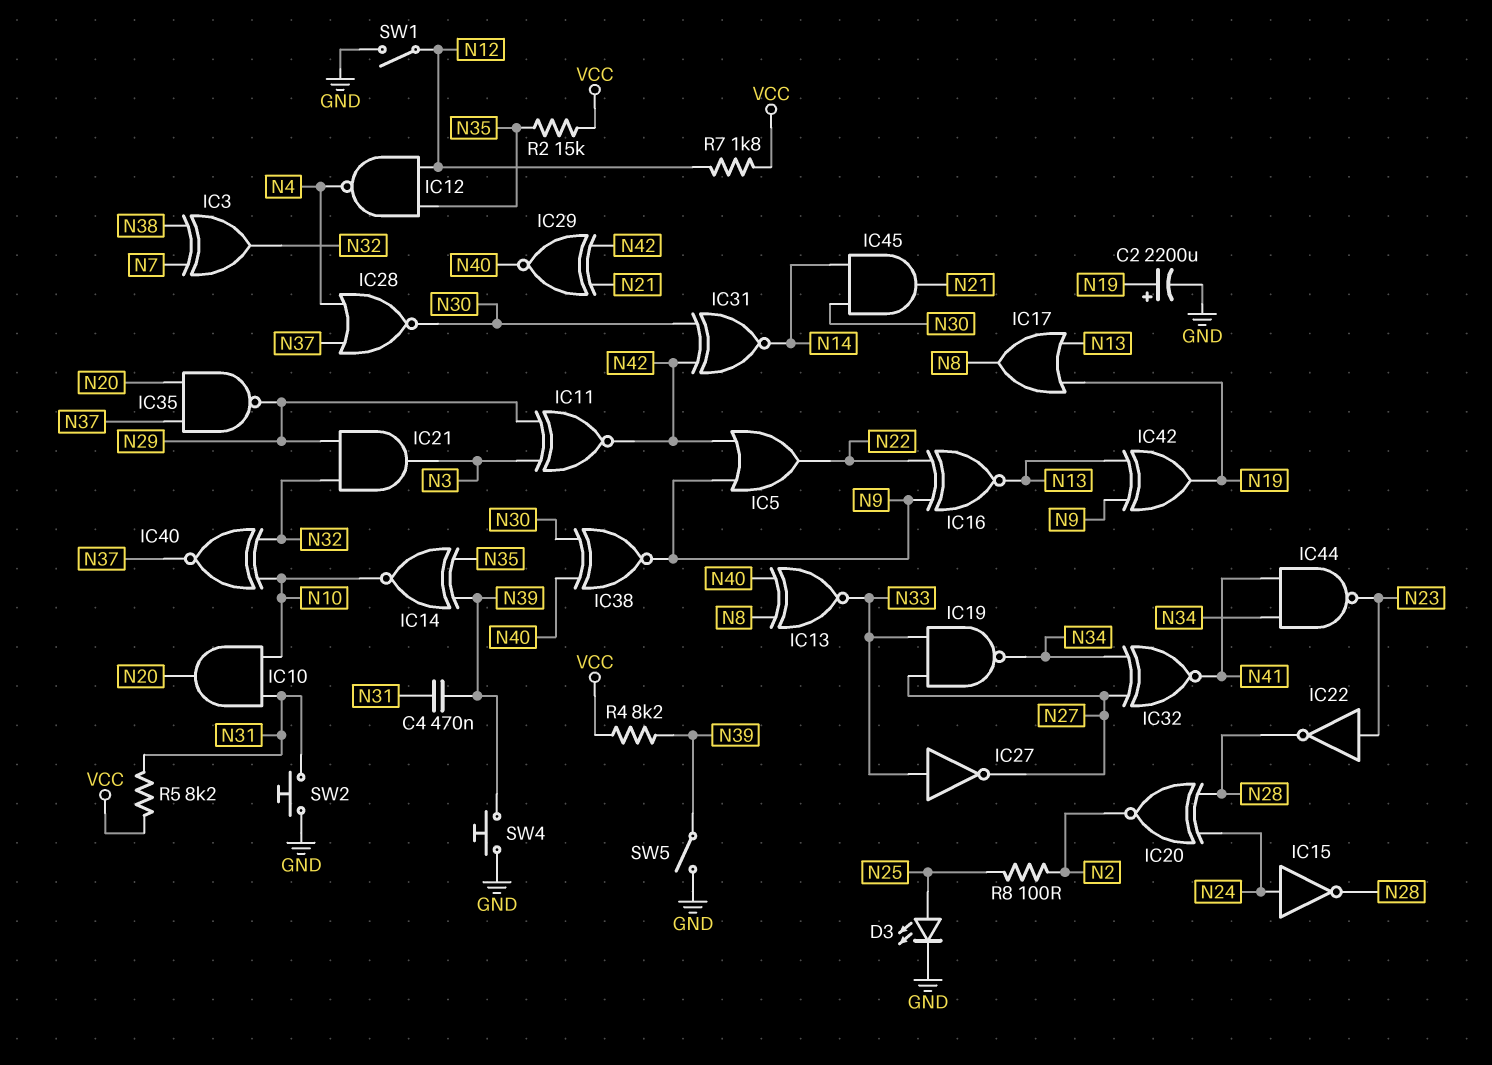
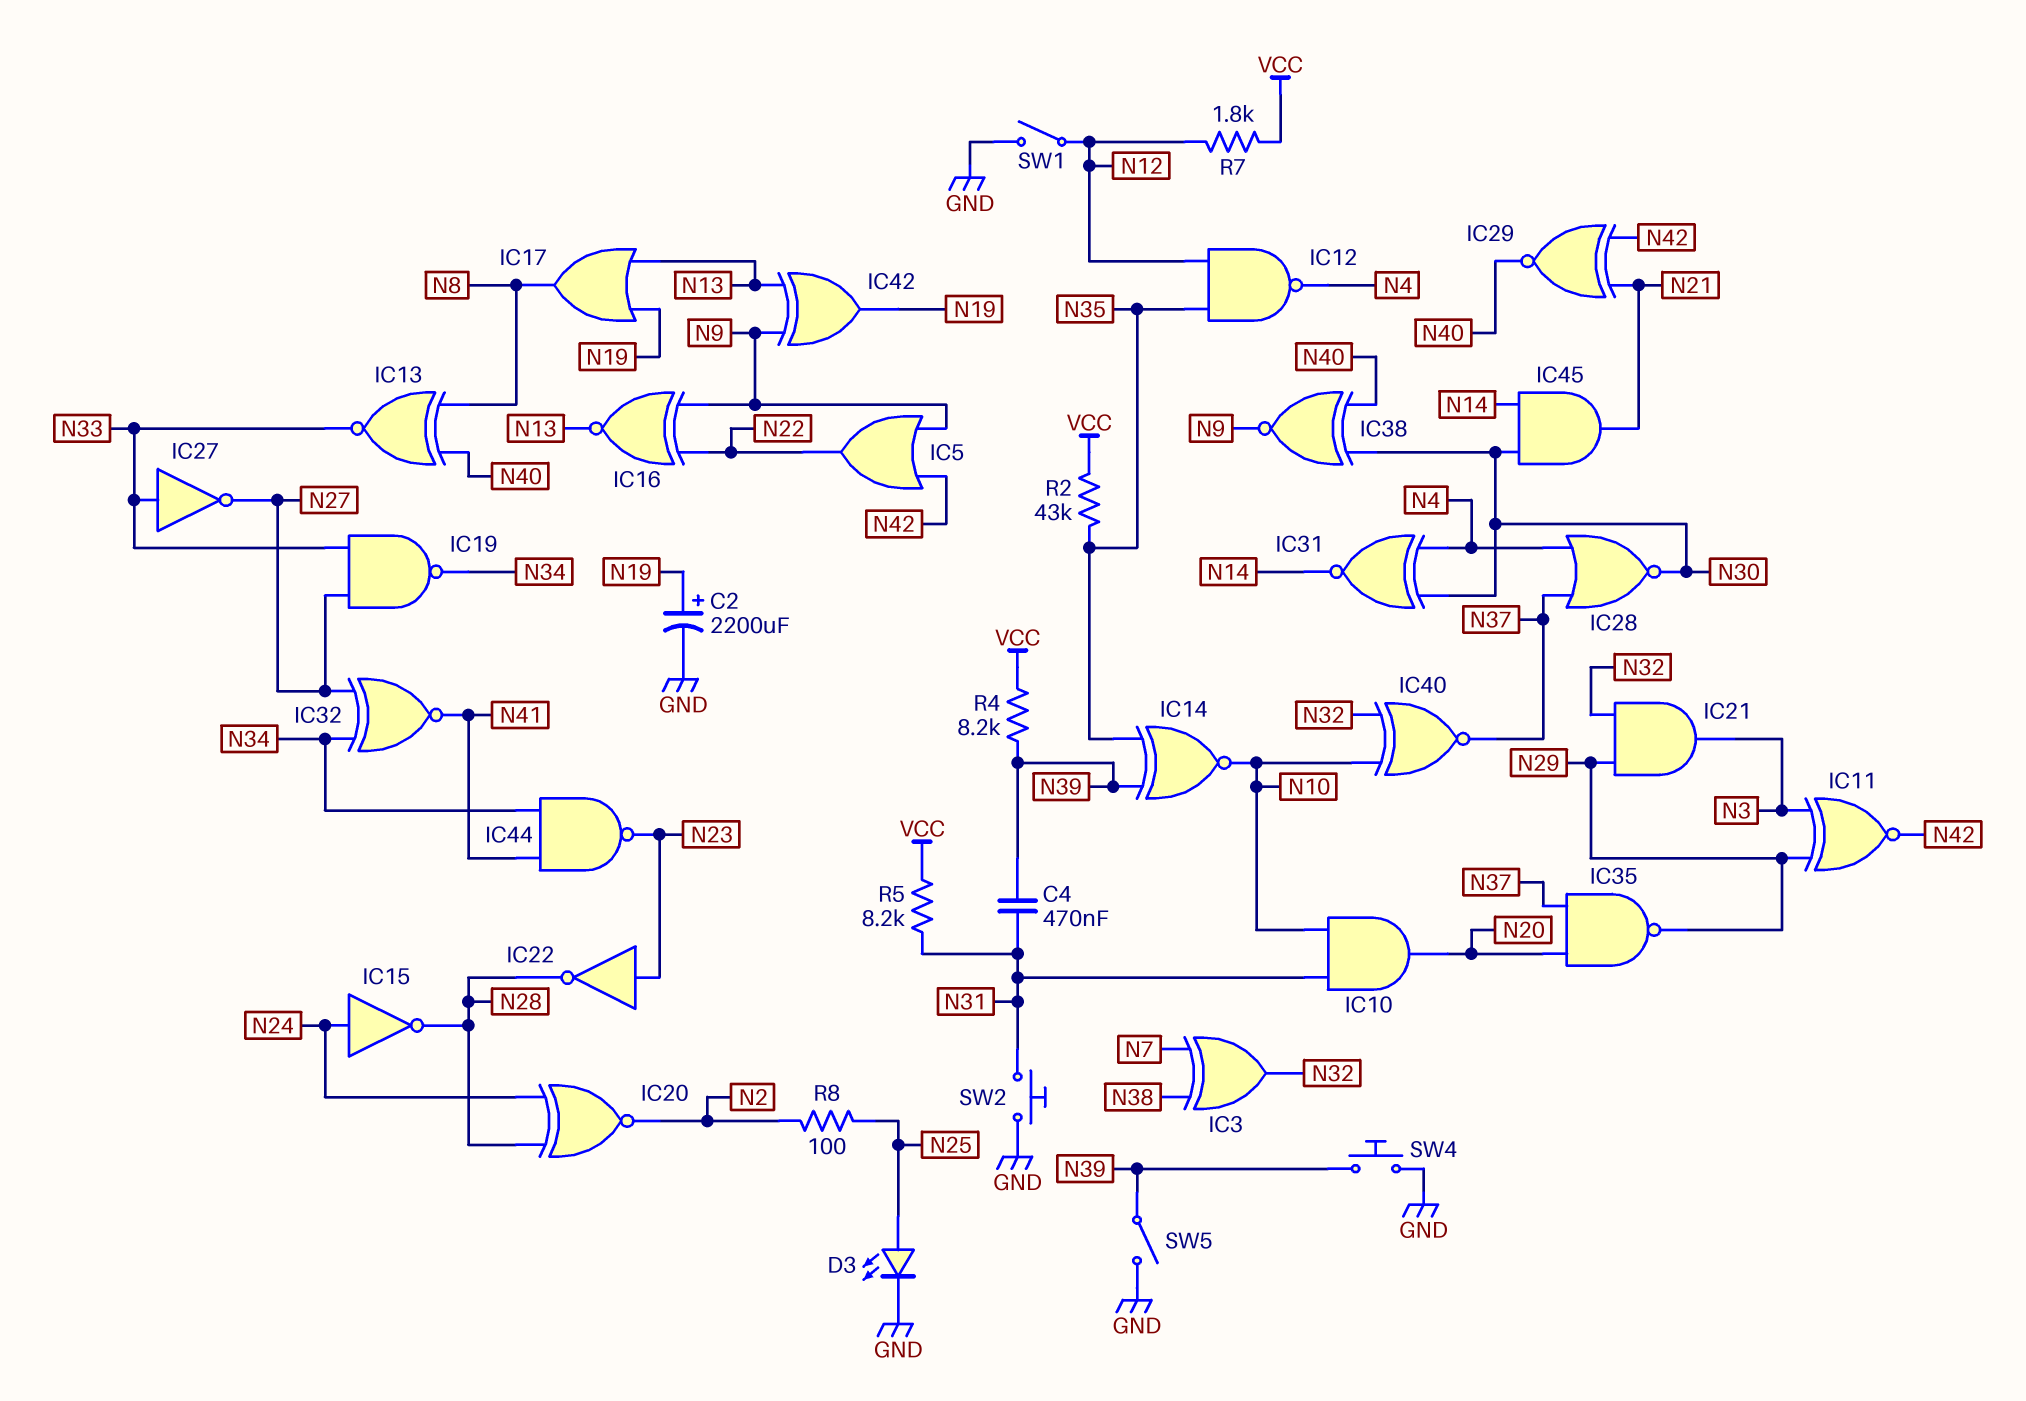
IC31: XNOR (in N30, in N42, out N14) -> XNOR (in N4, in N30, out N14)
R2: 15k (N35, VCC) -> 43k (N35, VCC)

